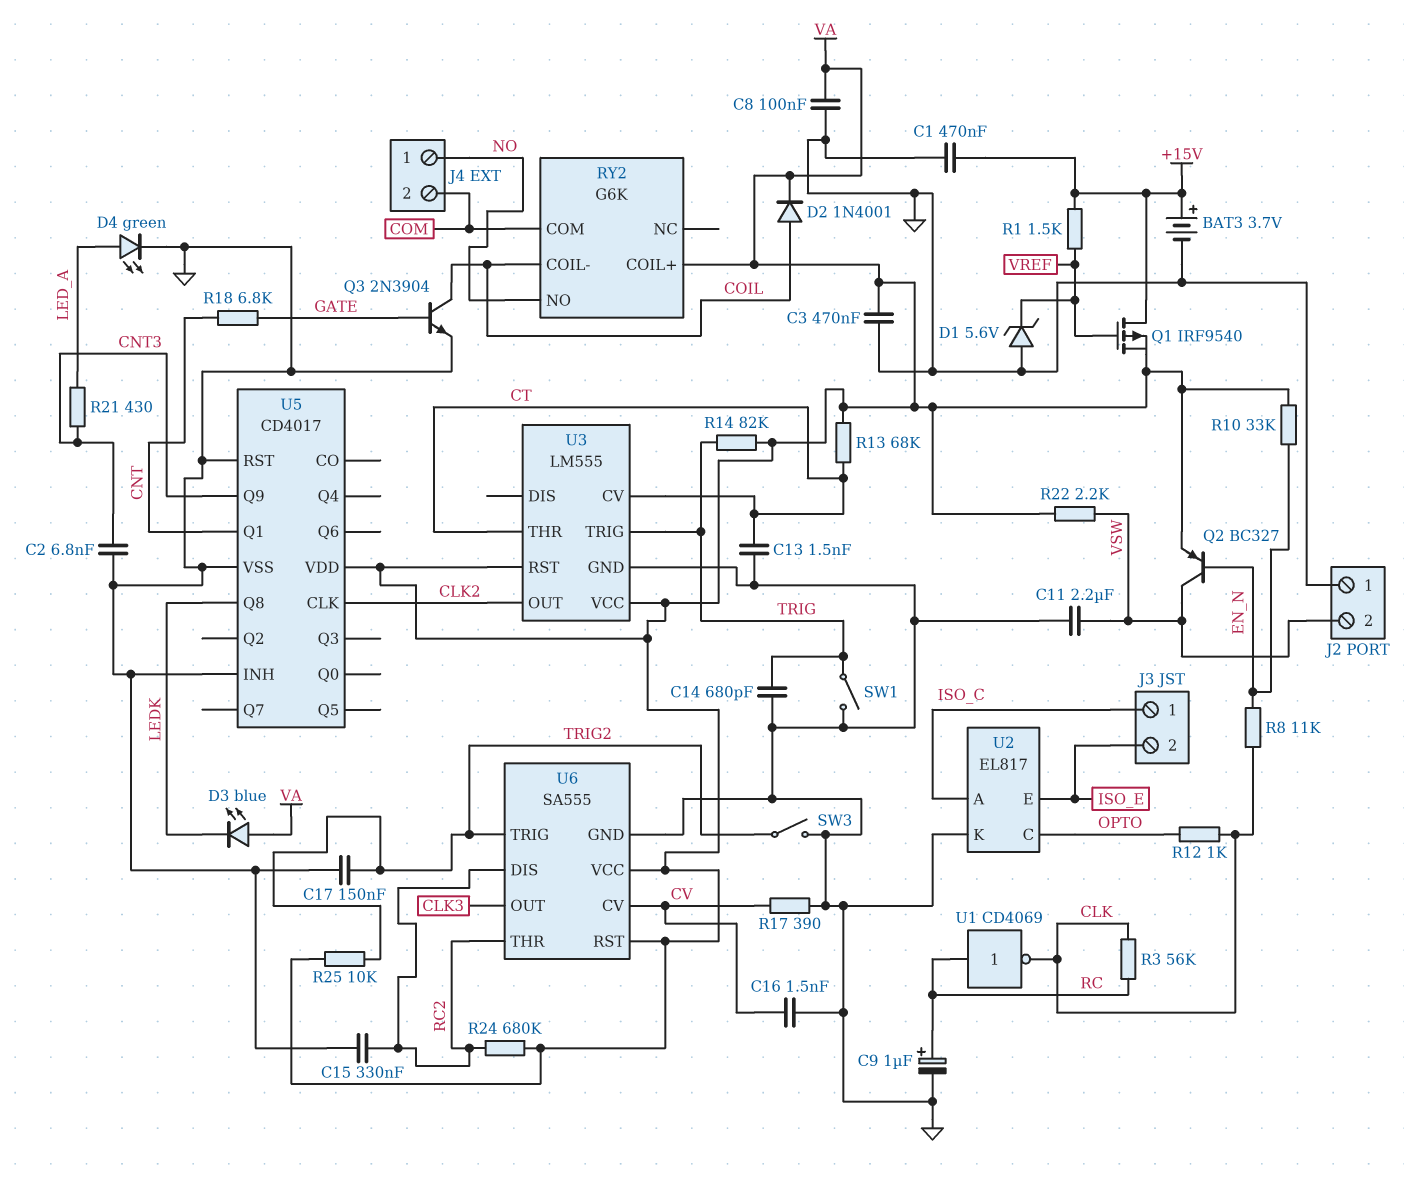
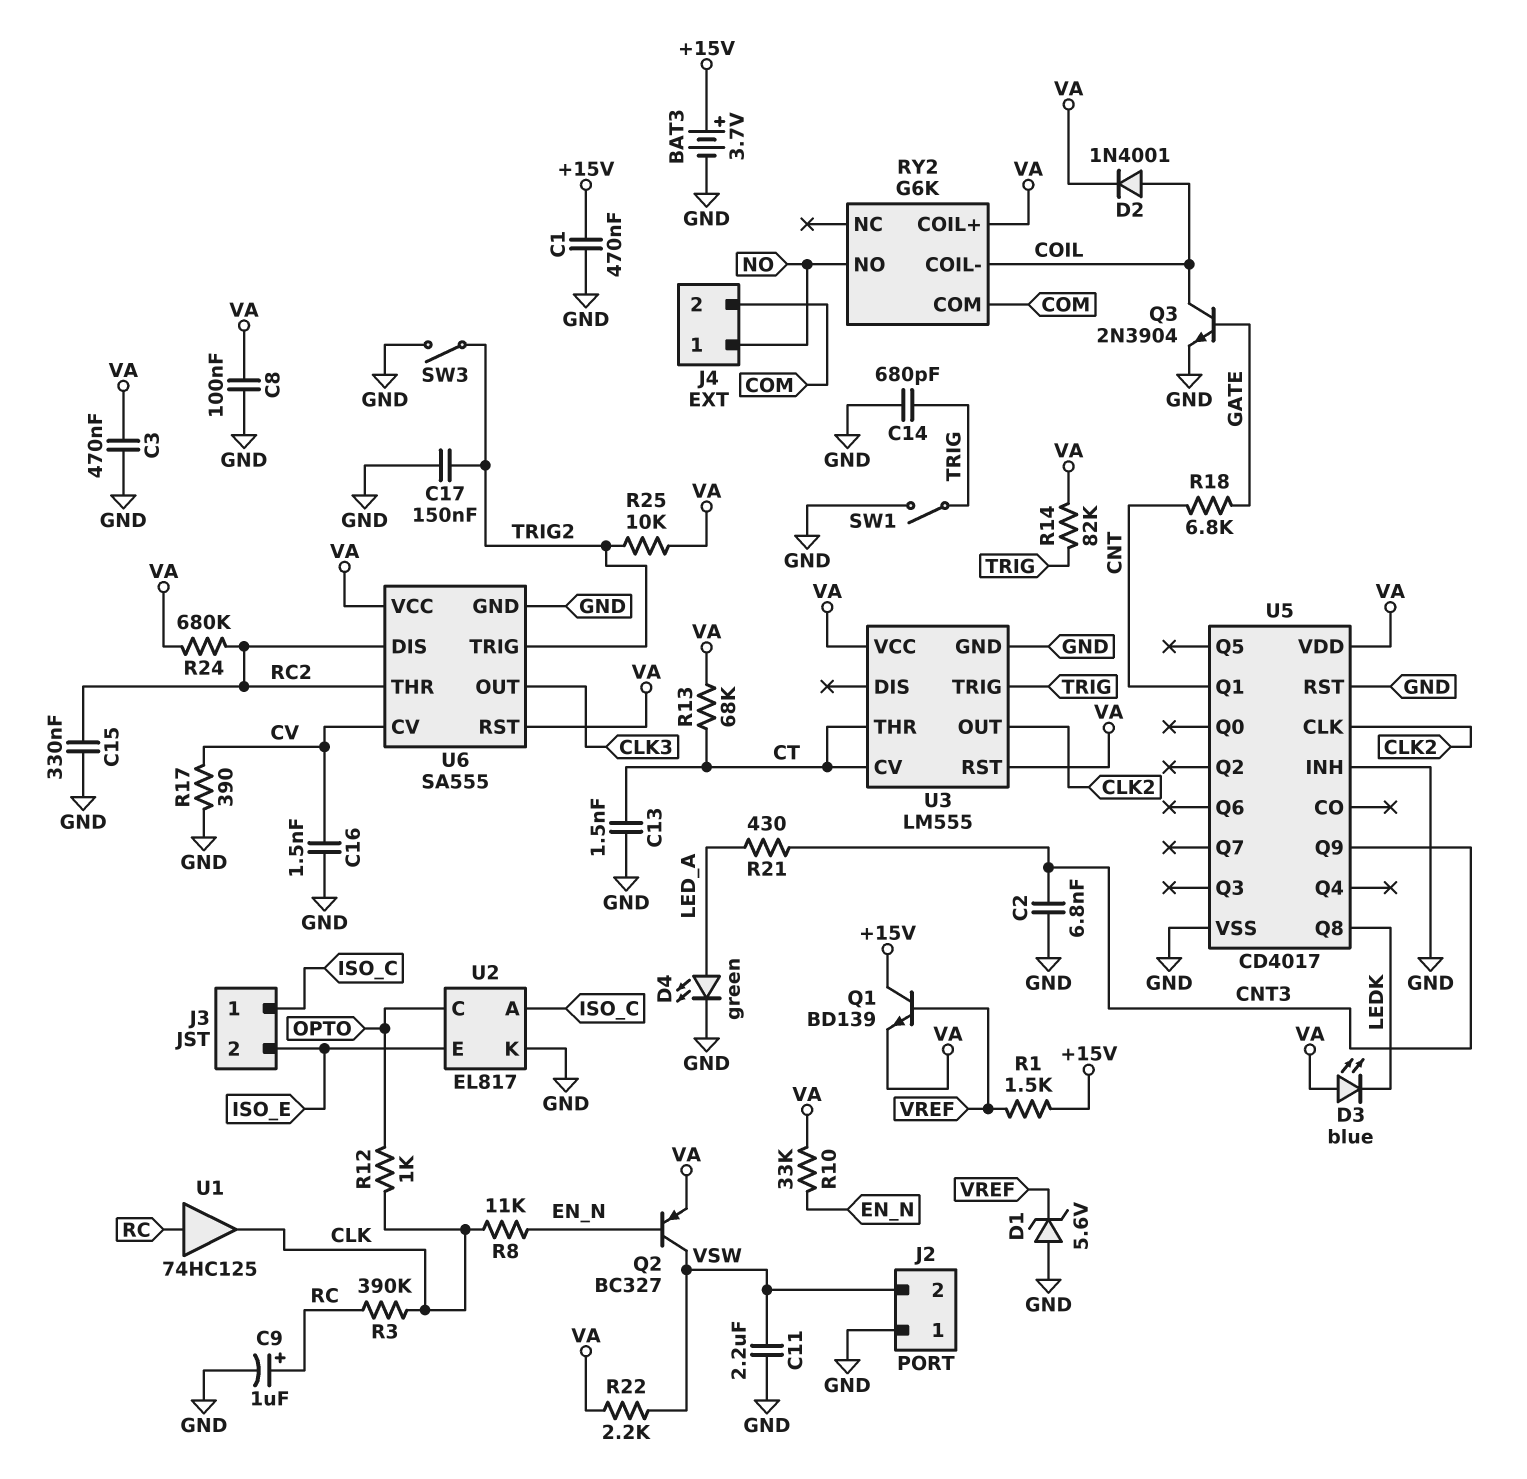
Q1: PMOS IRF9540 (G VREF, D +15V, S VA) -> NPN BD139 (B VREF, C +15V, E VA)
R3: 56k (CLK, RC) -> 390k (CLK, RC)
U1: NOT CD4069 (in RC, out CLK) -> buffer 74HC125 (in RC, out CLK)

